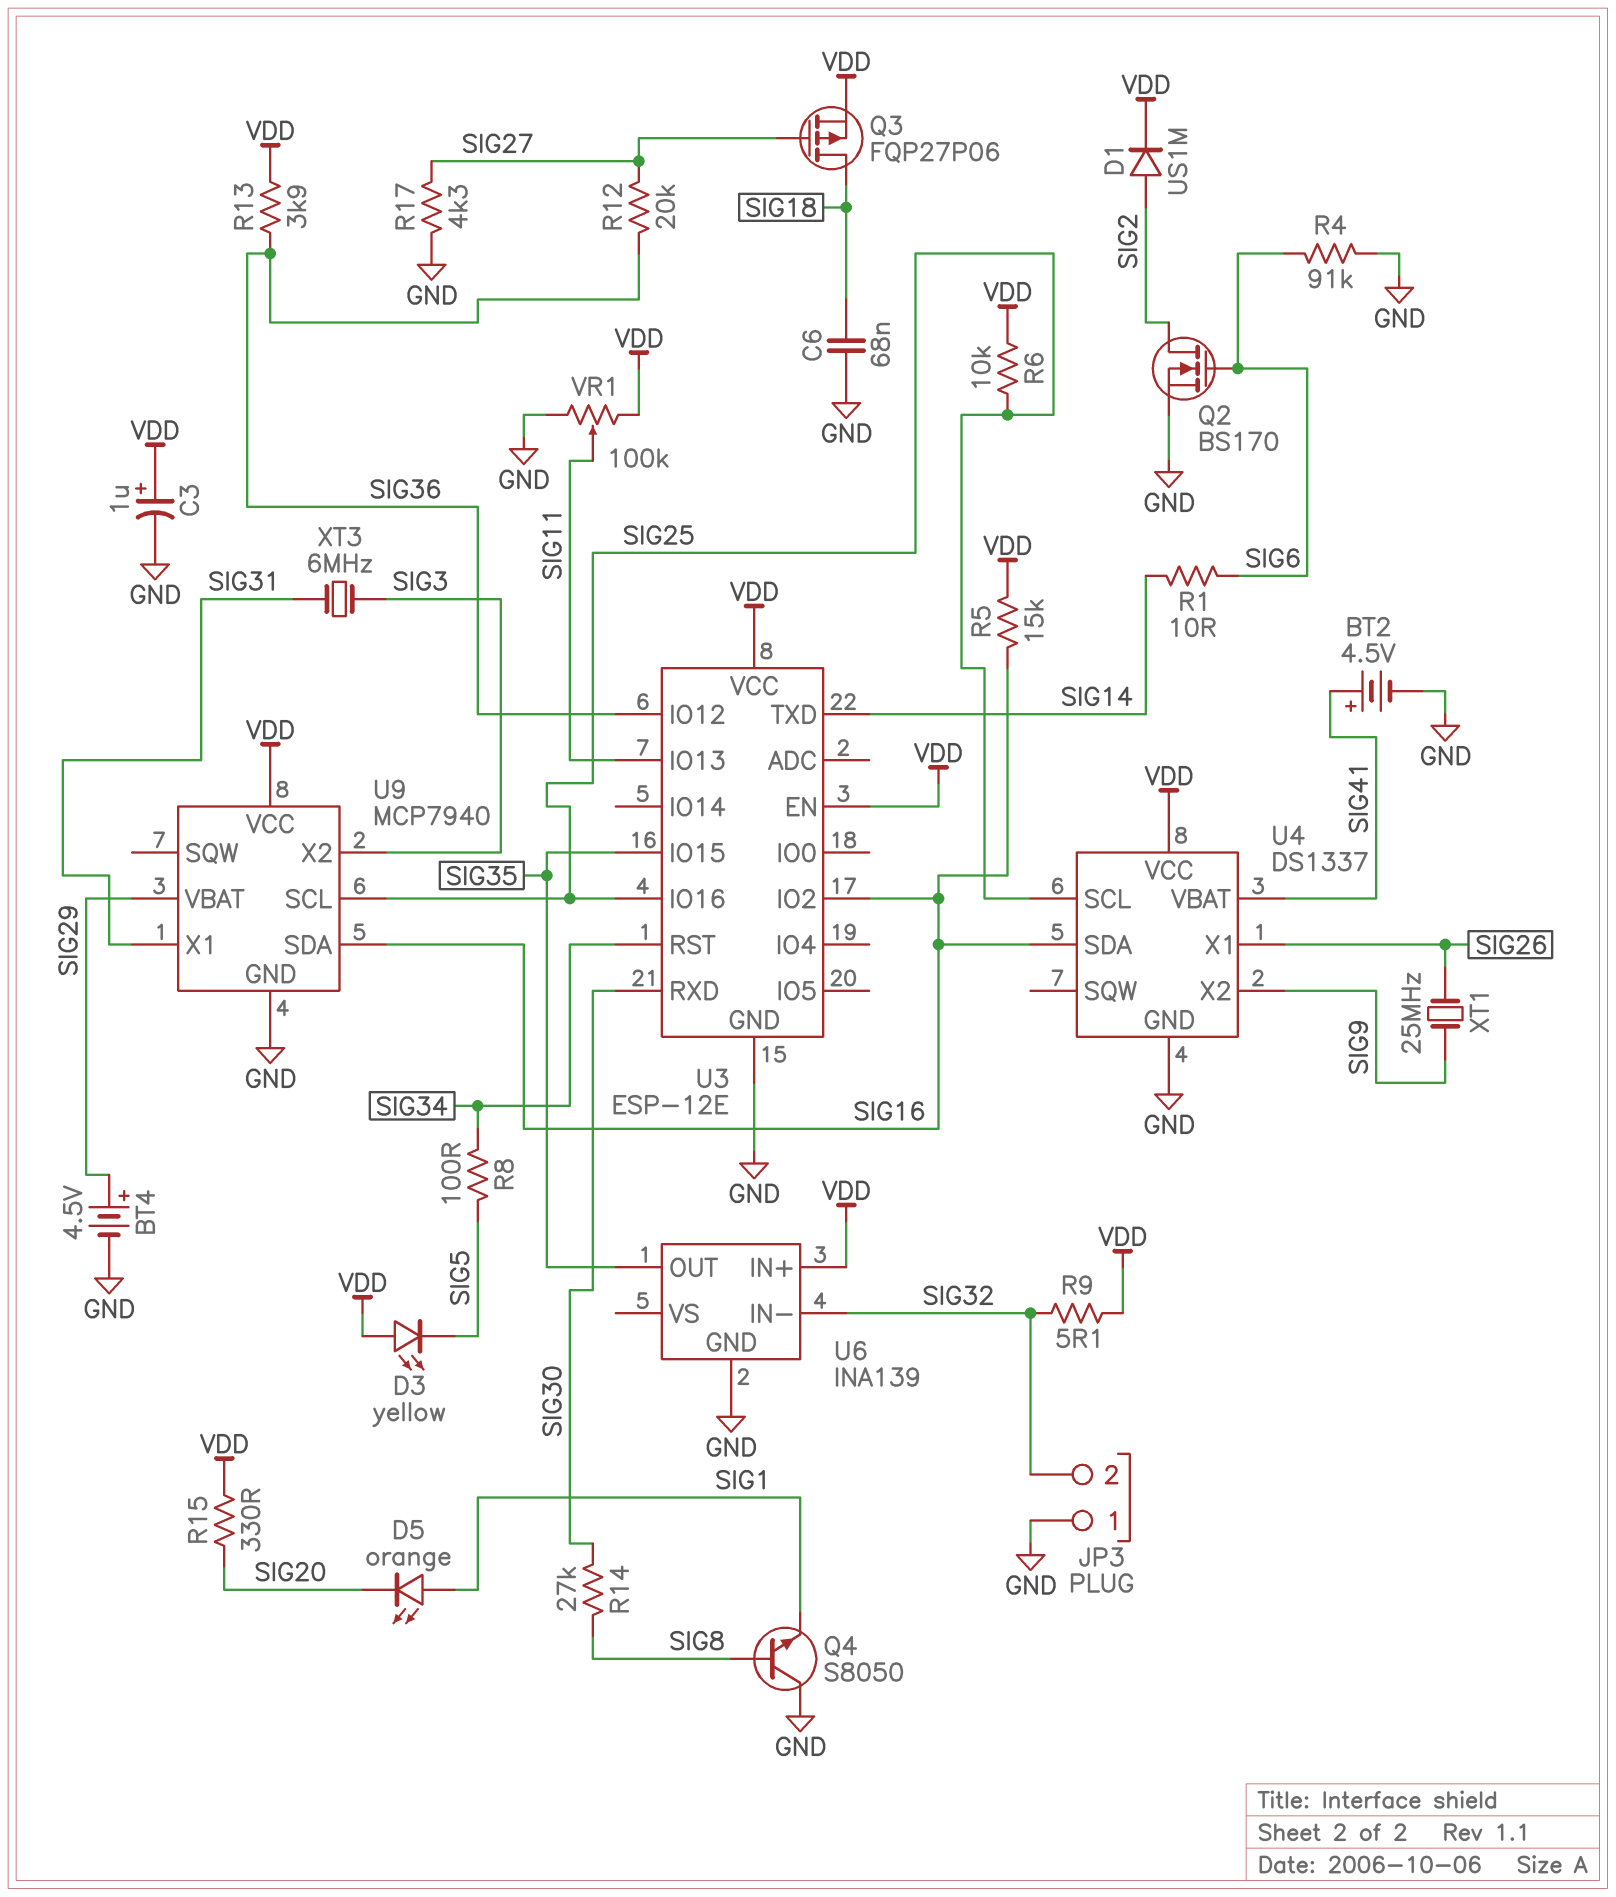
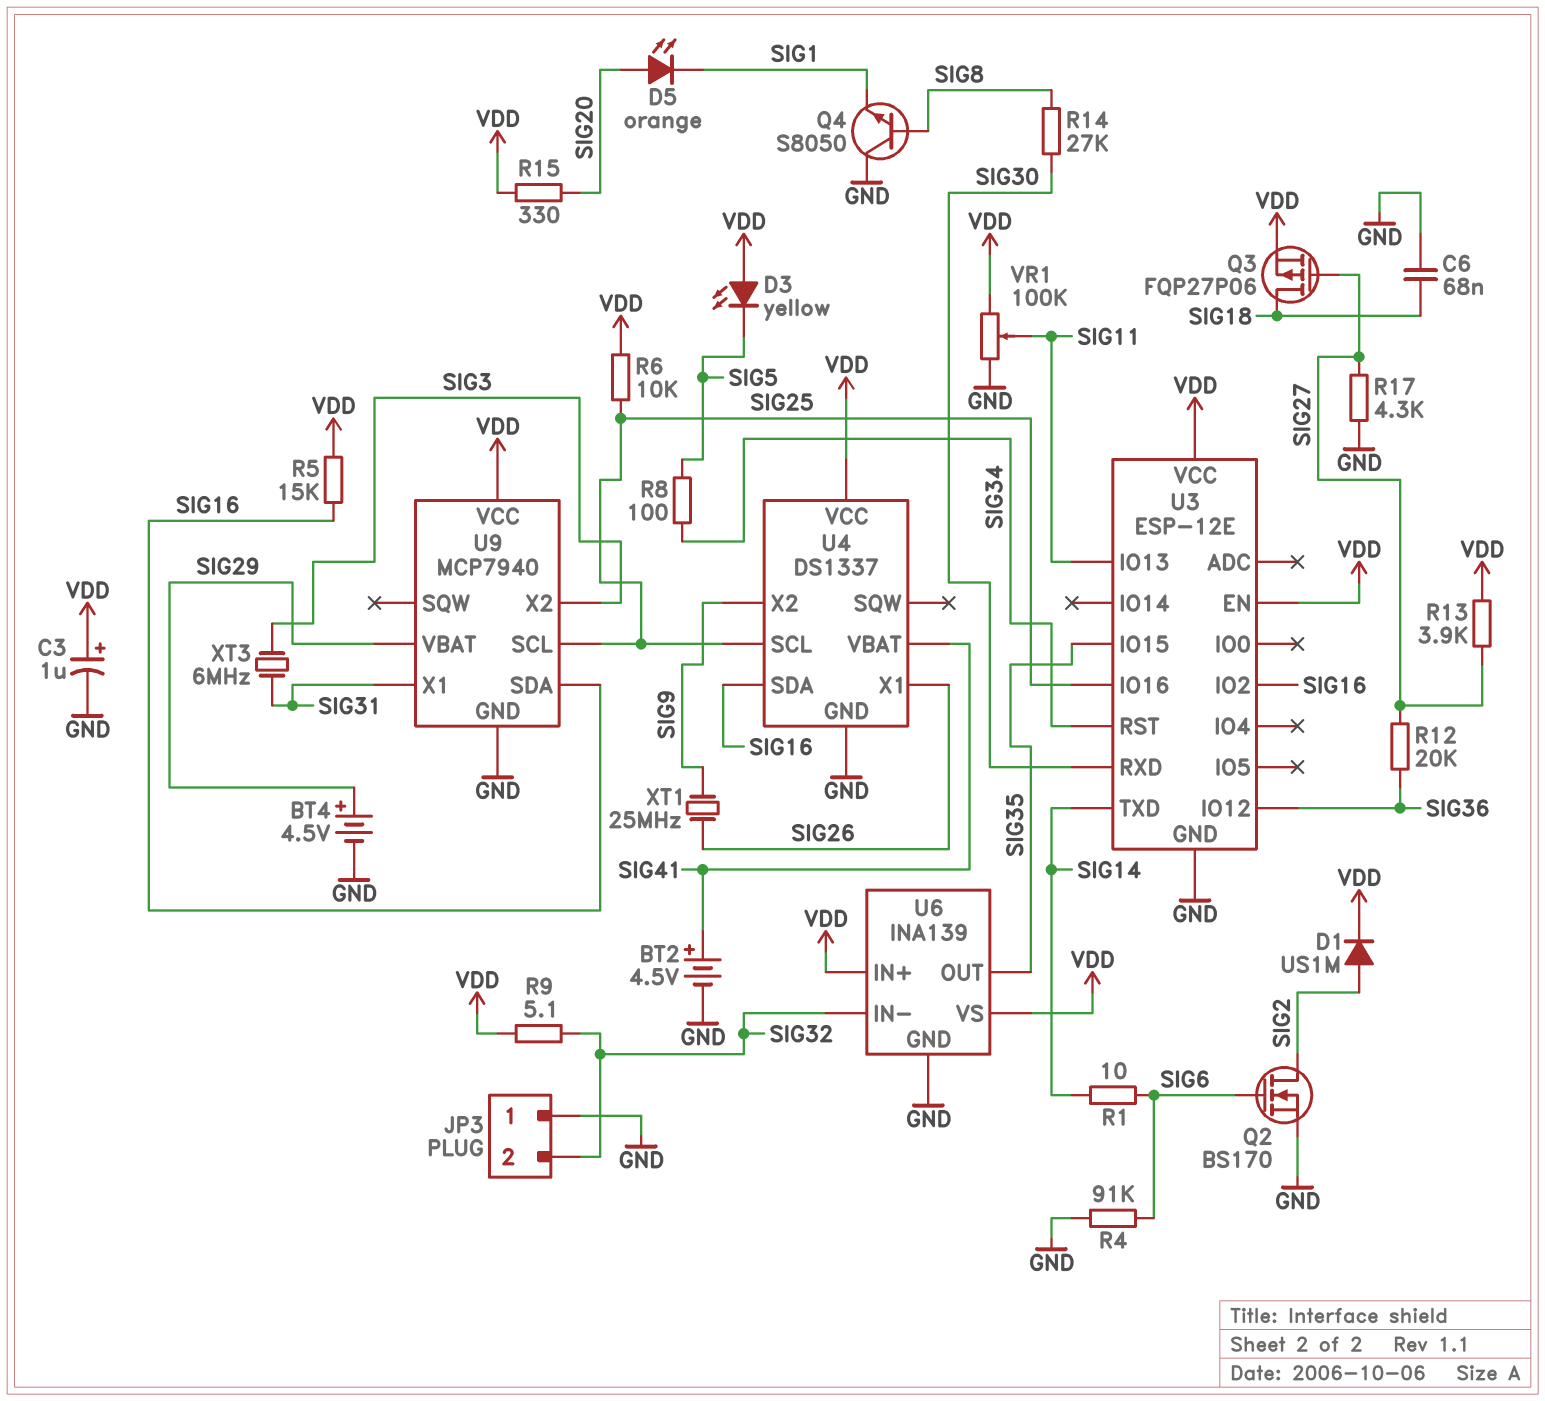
D5: LED orange (A SIG1, K SIG20) -> LED orange (A SIG20, K SIG1)
R13: 3.9k (SIG36, VDD) -> 3.9k (SIG27, VDD)
U6 pin VS: none -> VDD

